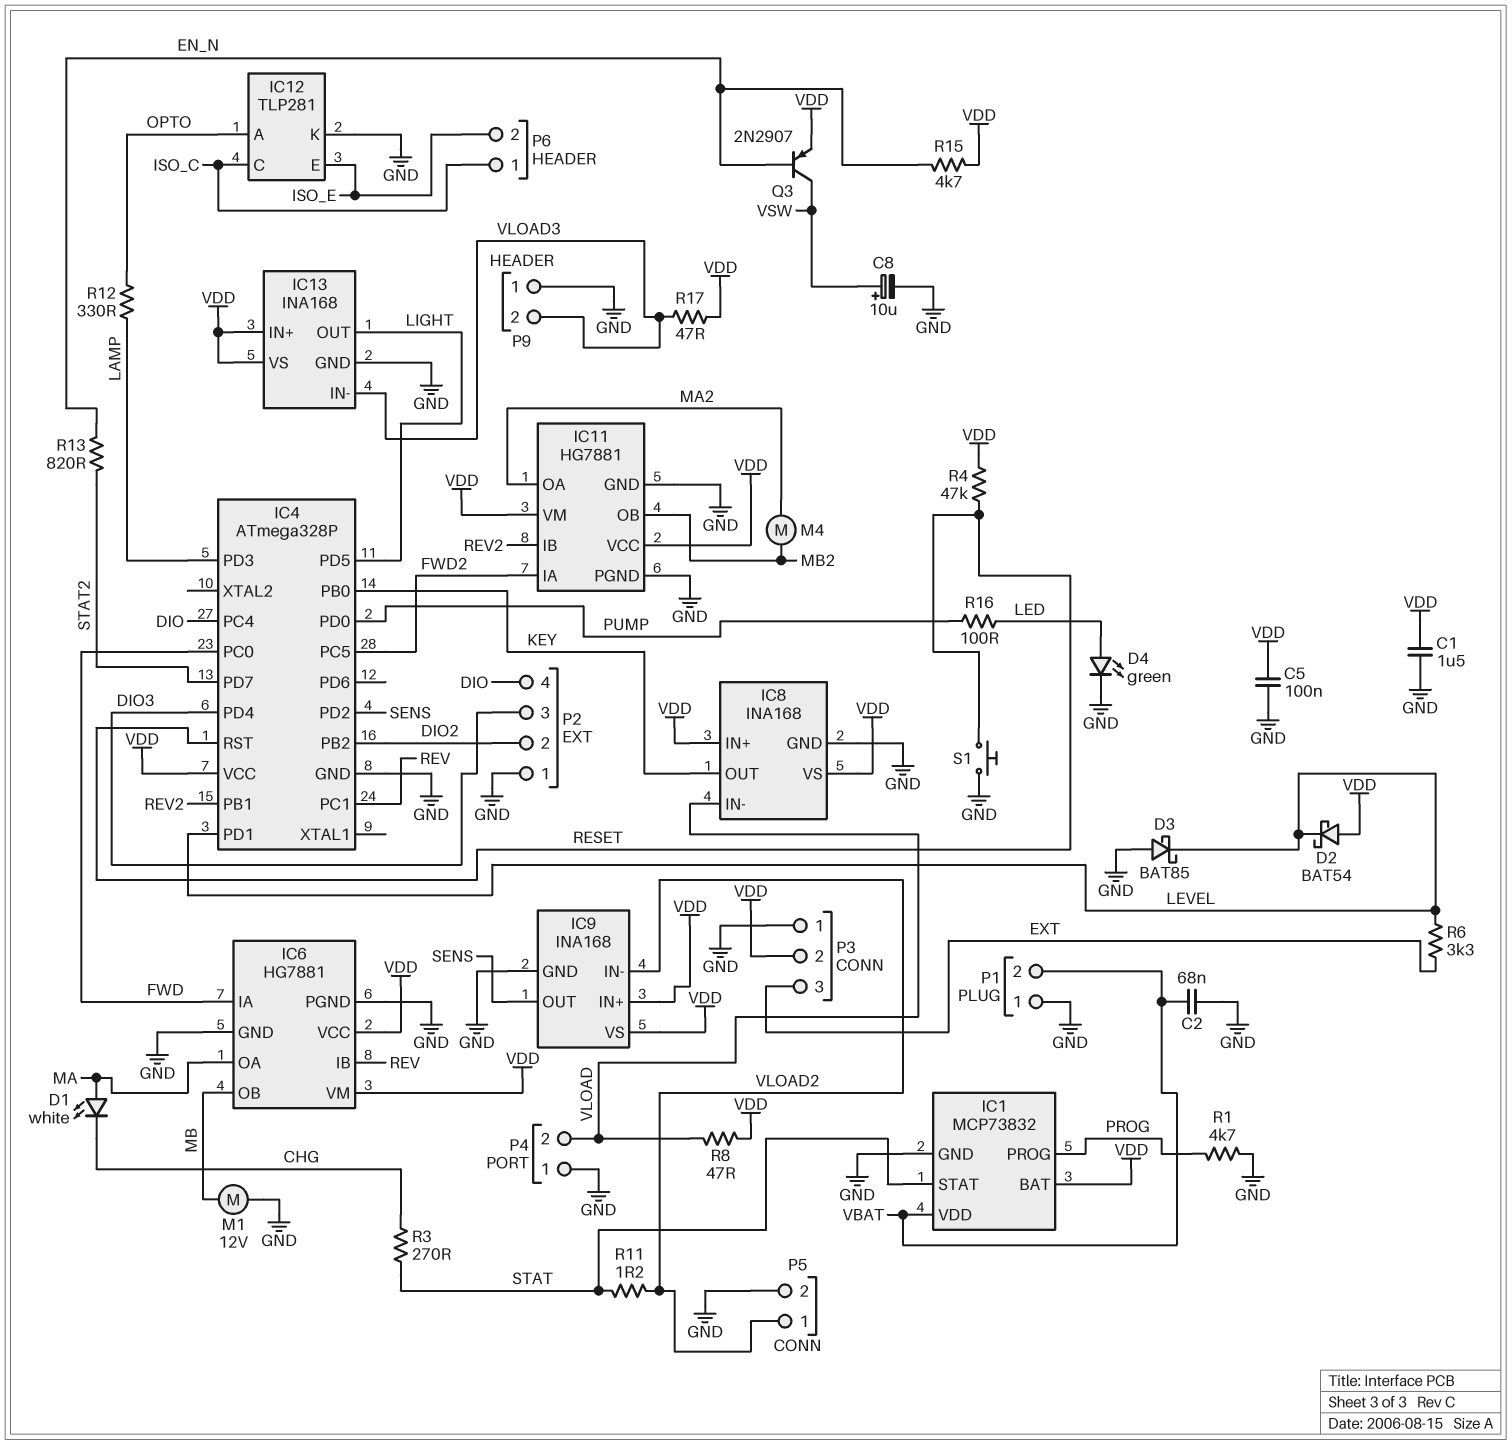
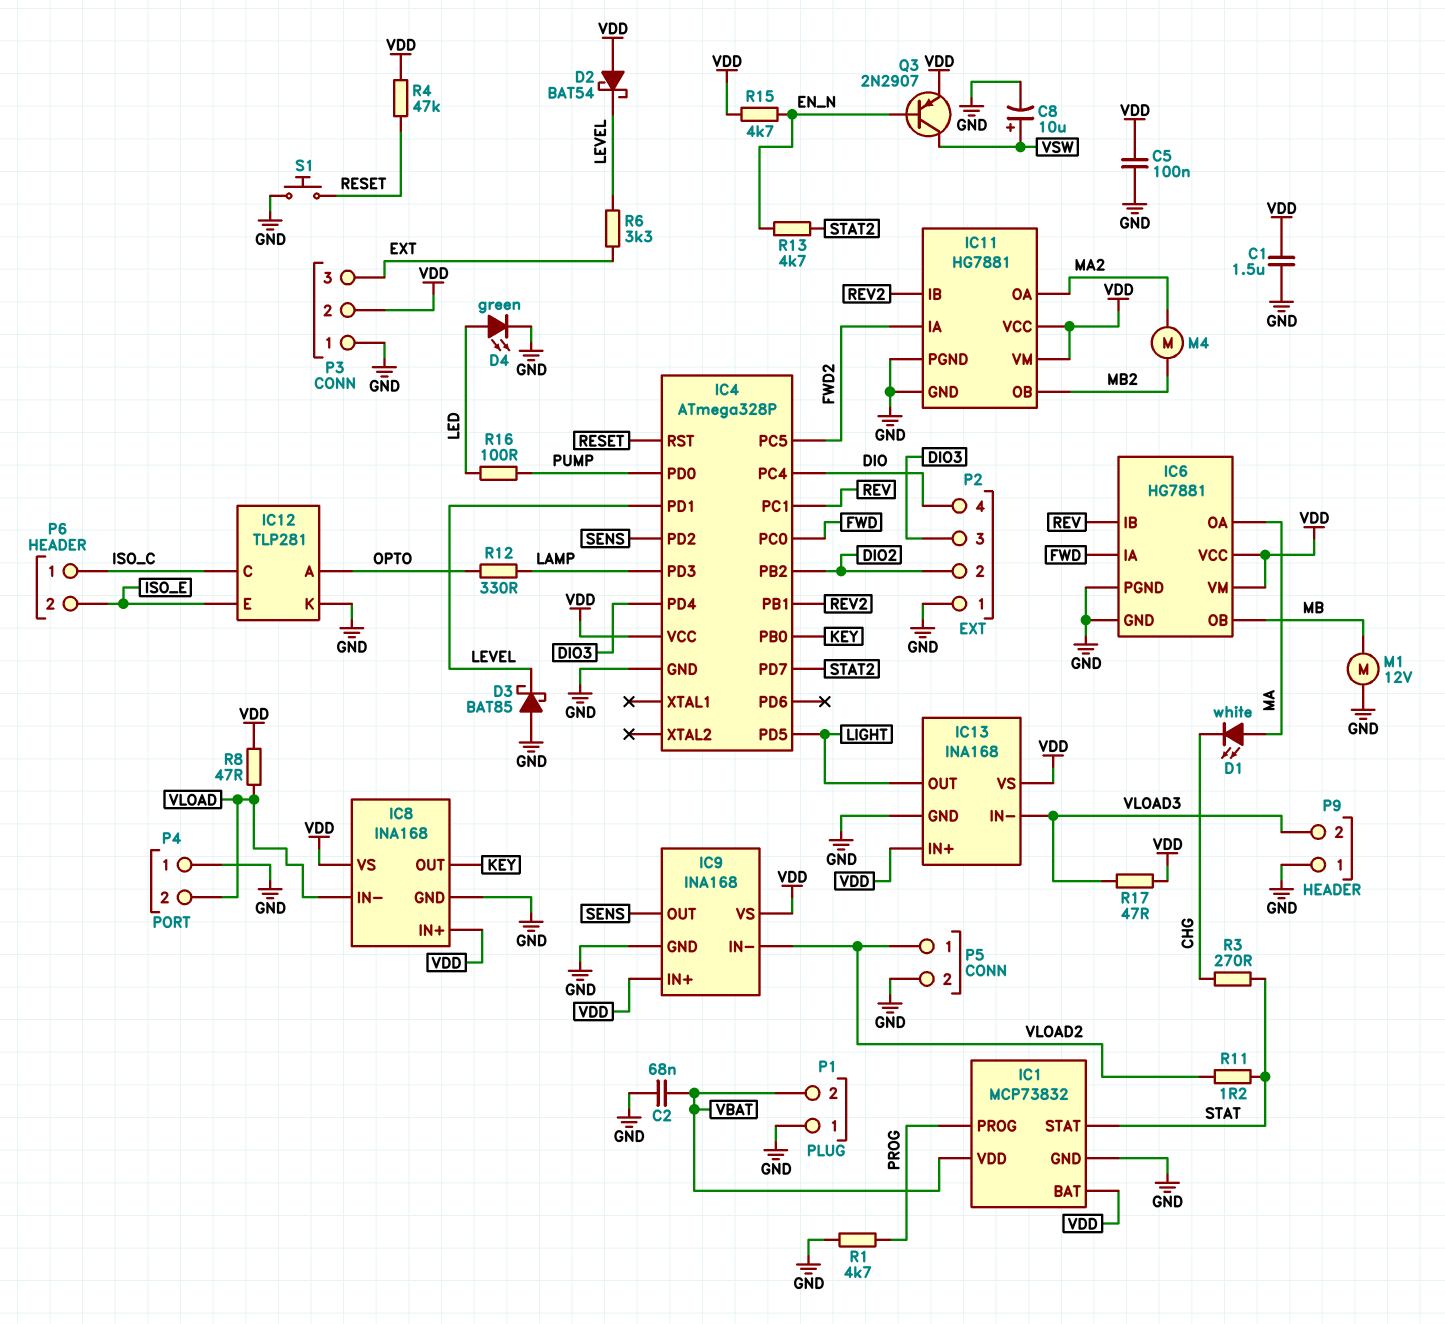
R13: 820 (EN_N, STAT2) -> 4.7k (EN_N, STAT2)

